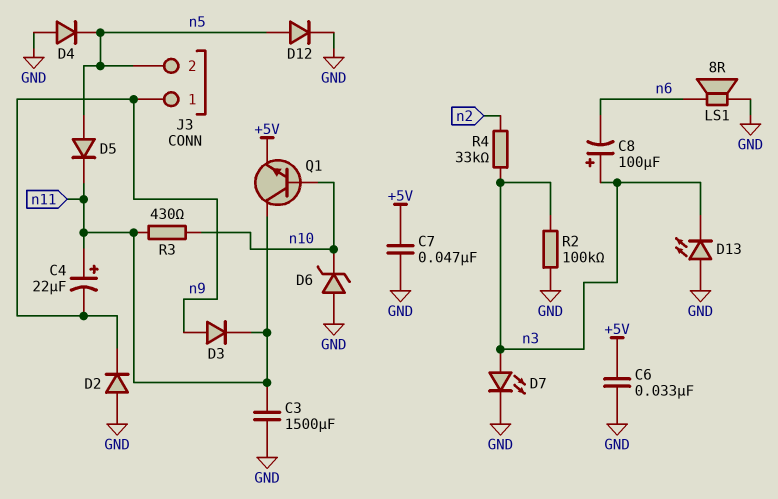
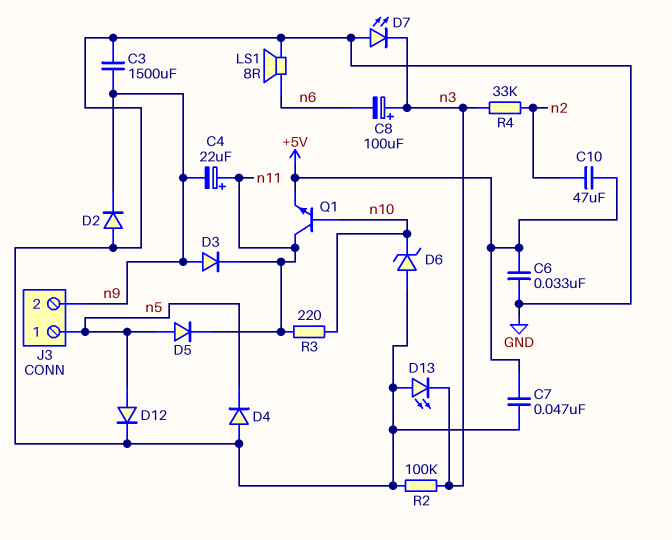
C3: 1500uF (GND, n11) -> 1500uF (GND, n9)
C10: none -> 47uF (+5V, n2)
D7: LED (A n3, K GND) -> LED (A GND, K n3)
J3 pin 1: n9 -> n5
J3 pin 2: n5 -> n9
R3: 430 (n10, n11) -> 220 (n10, n11)

